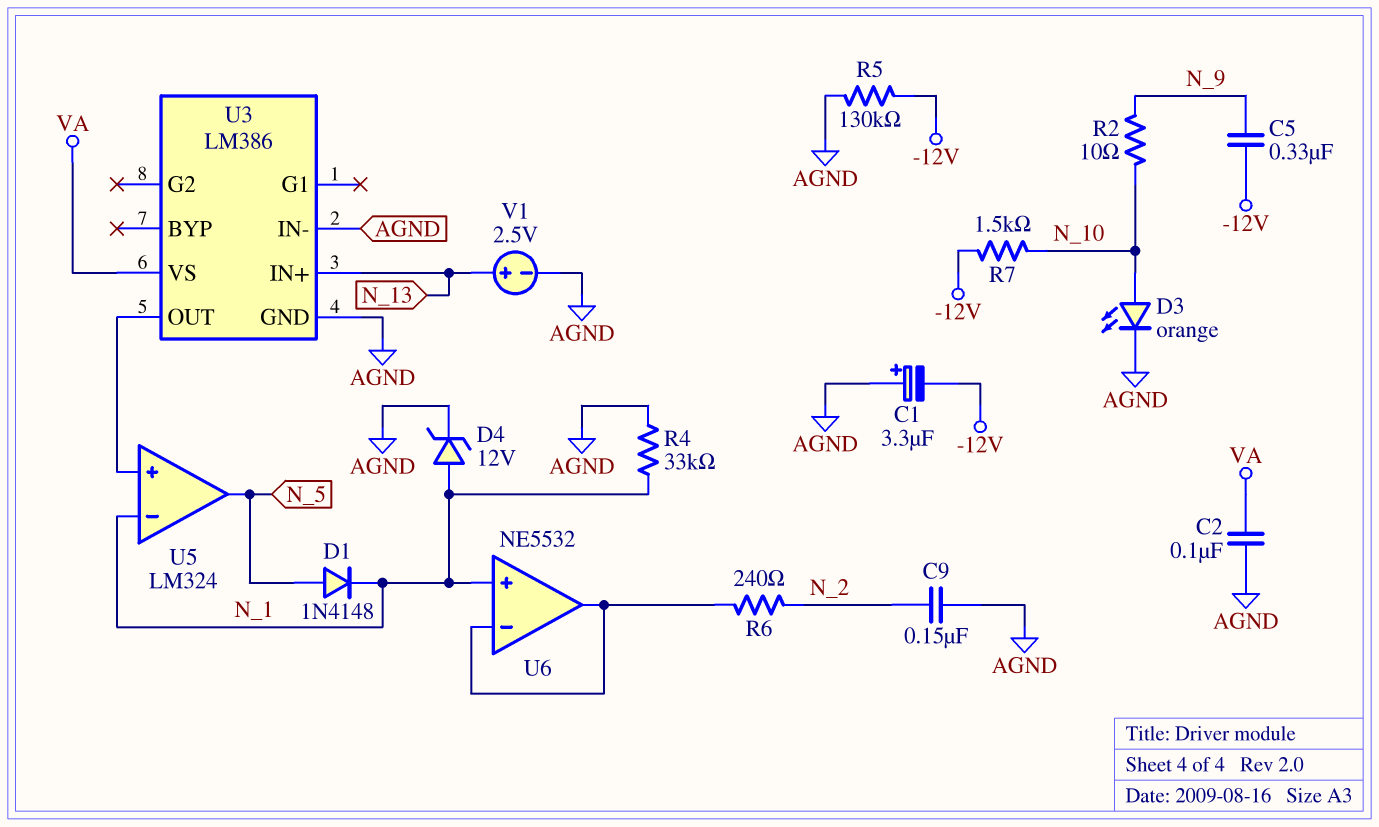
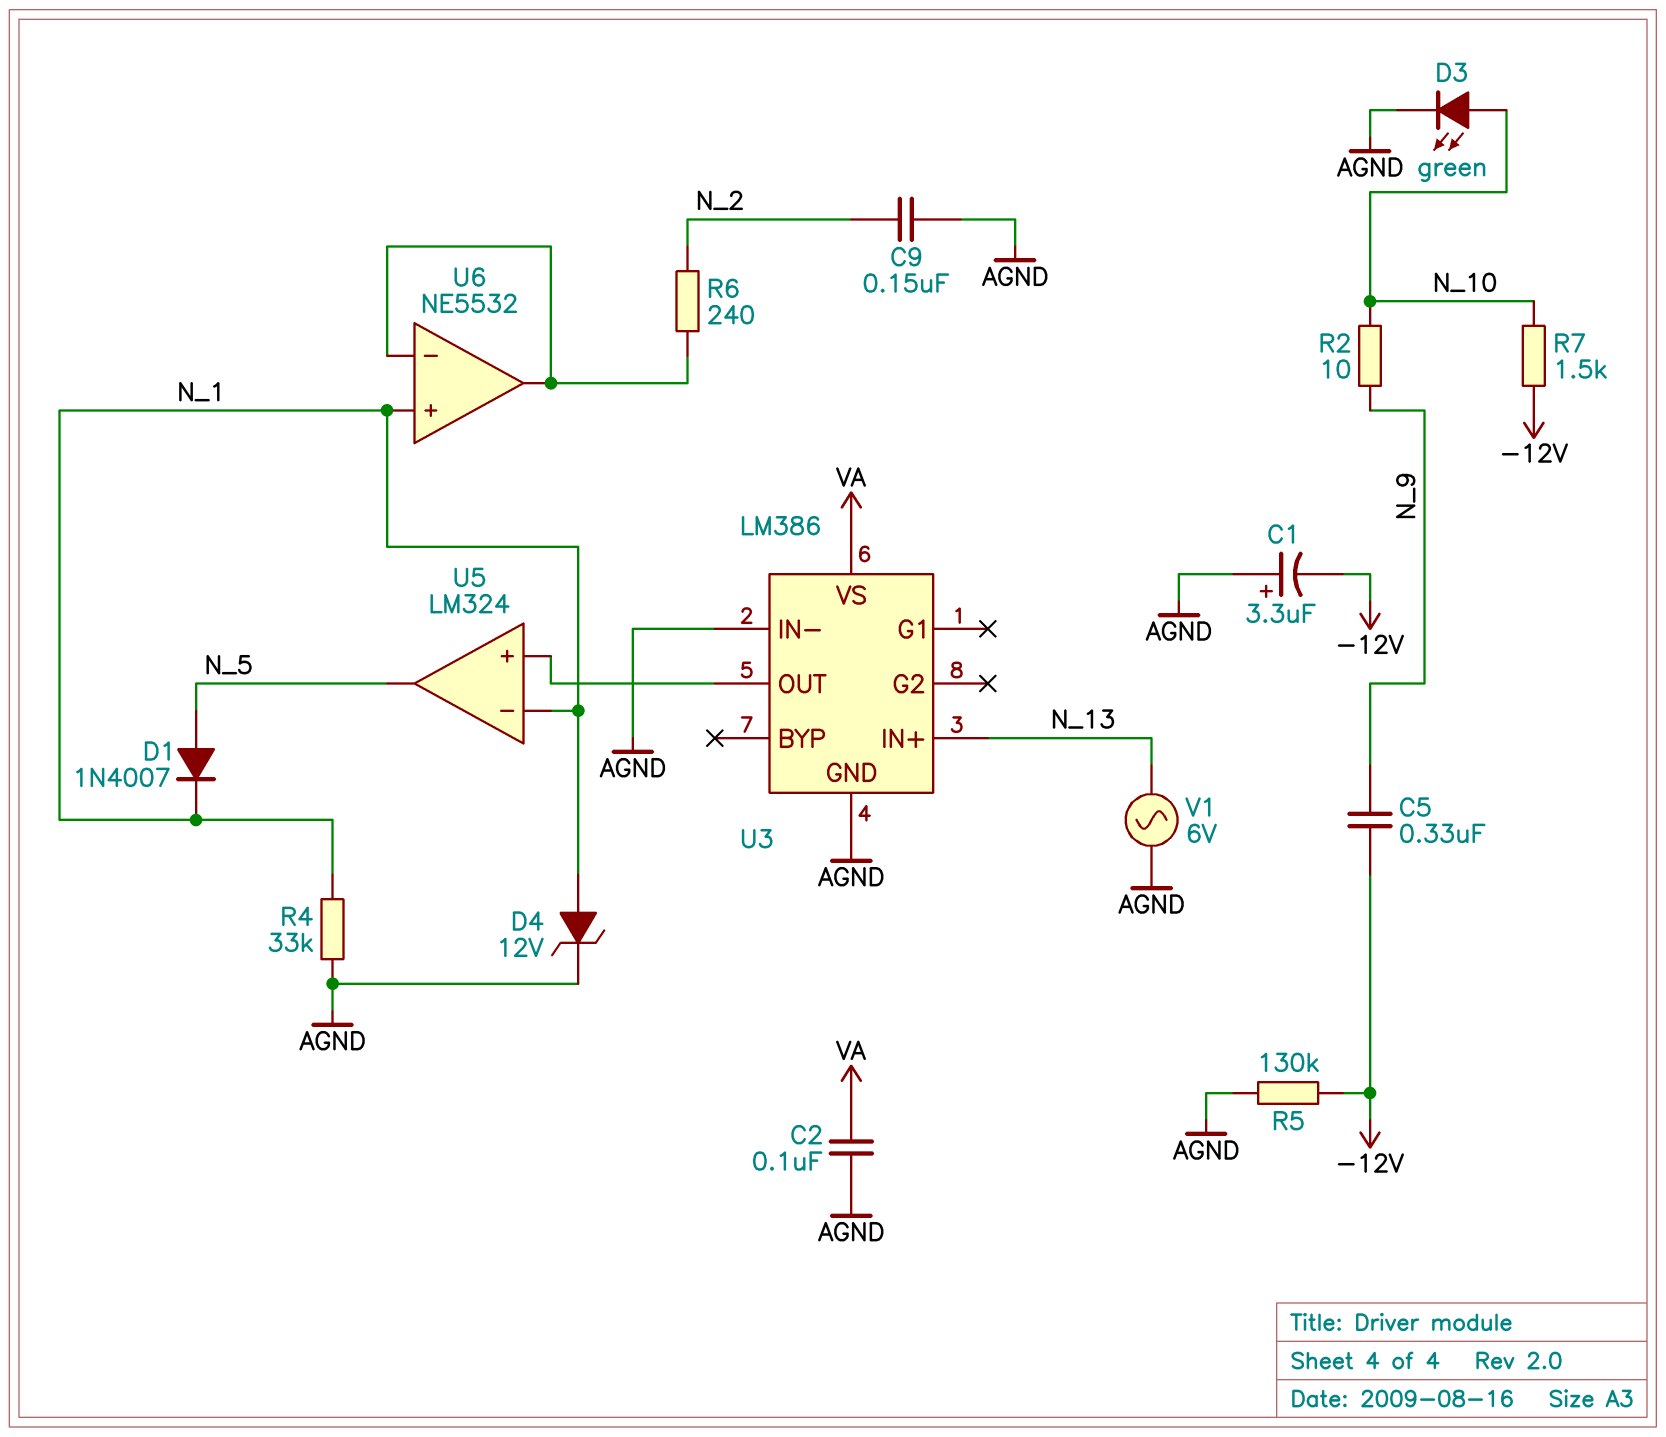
D1: diode 1N4148 (A N_5, K N_1) -> diode 1N4007 (A N_5, K N_1)
D3: LED orange (A N_10, K AGND) -> LED green (A N_10, K AGND)
V1: 2.5V (plus N_13, minus AGND) -> AC 6V (AGND, N_13)

